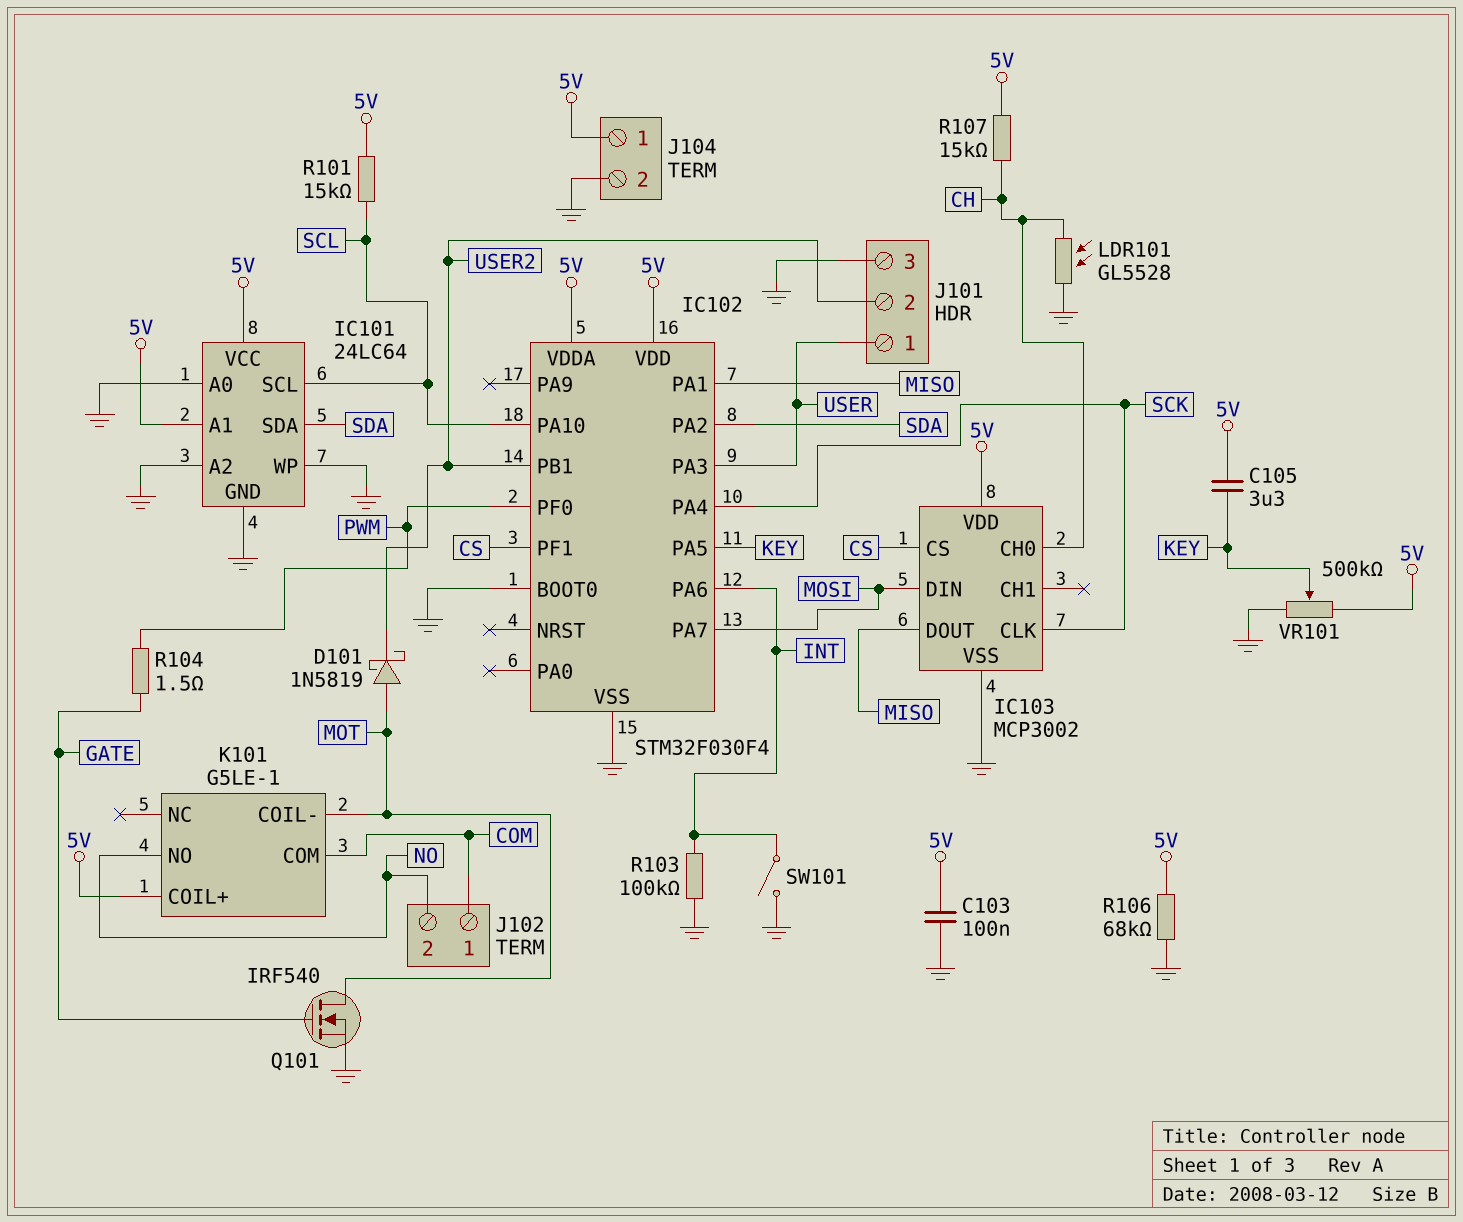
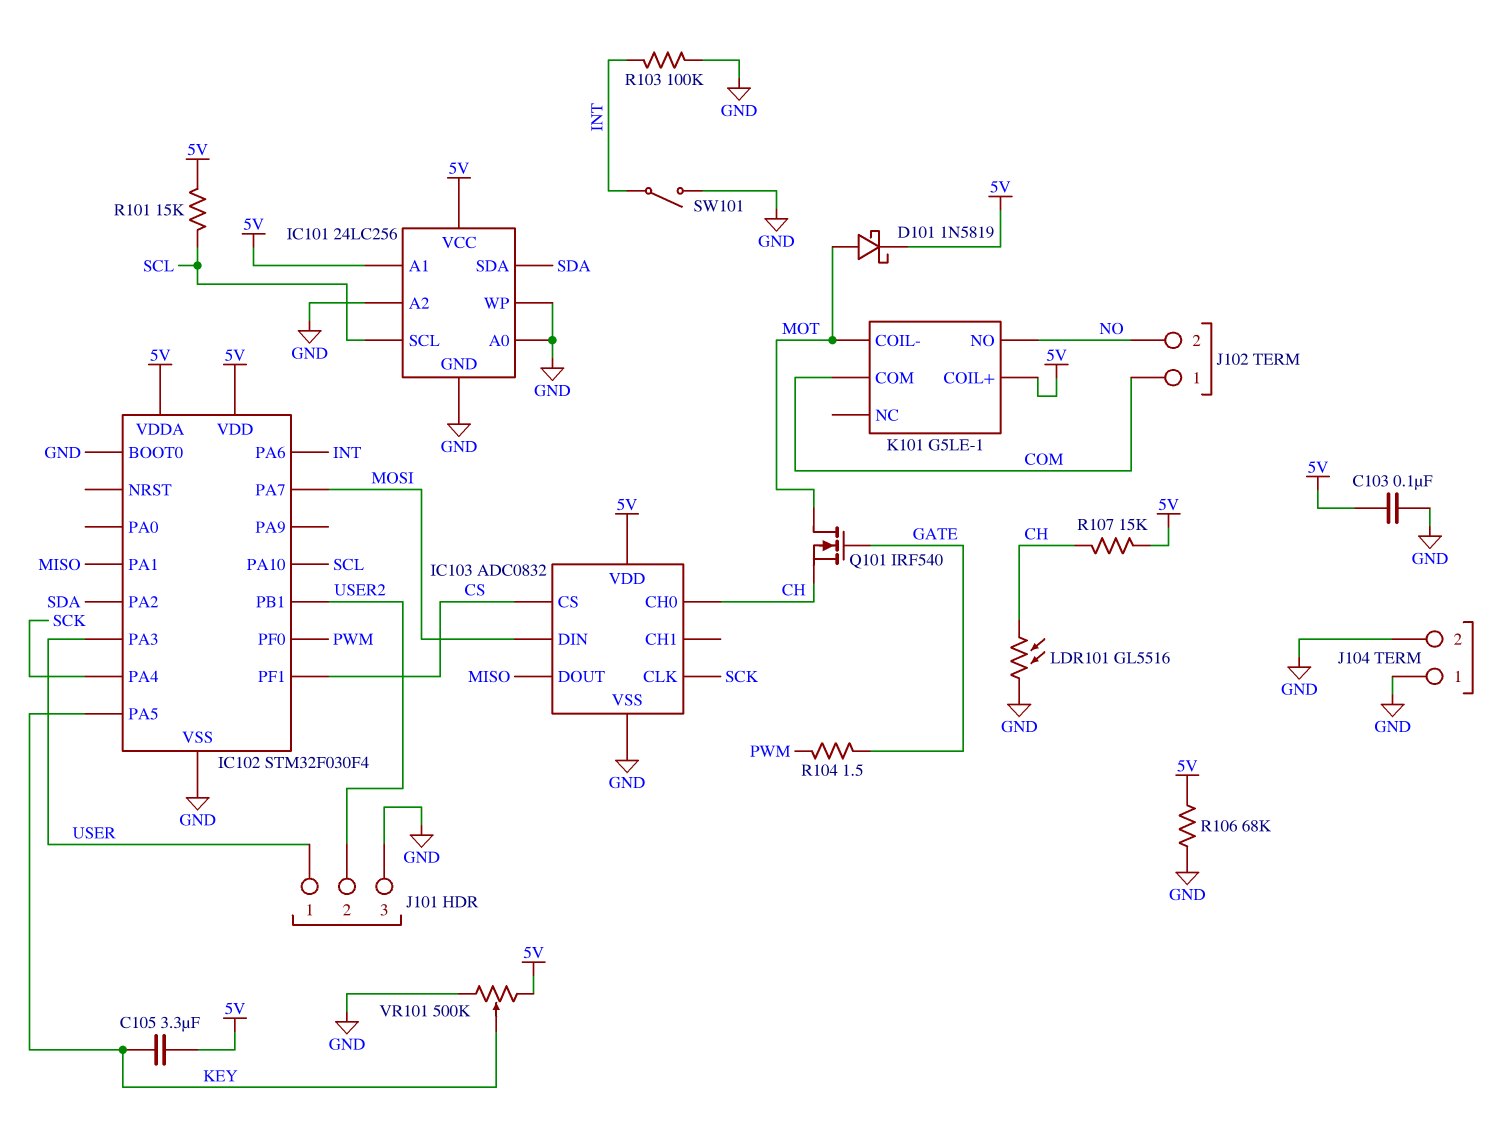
D101: schottky 1N5819 (A MOT, K USER2) -> schottky 1N5819 (A MOT, K 5V)
IC101: 24LC64 -> 24LC256
IC103: MCP3002 -> ADC0832
J104 pin 1: 5V -> GND
LDR101: GL5528 (CH, GND) -> GL5516 (CH, GND)
Q101: NMOS IRF540 (G GATE, D MOT, S GND) -> NMOS IRF540 (G GATE, D MOT, S CH)

